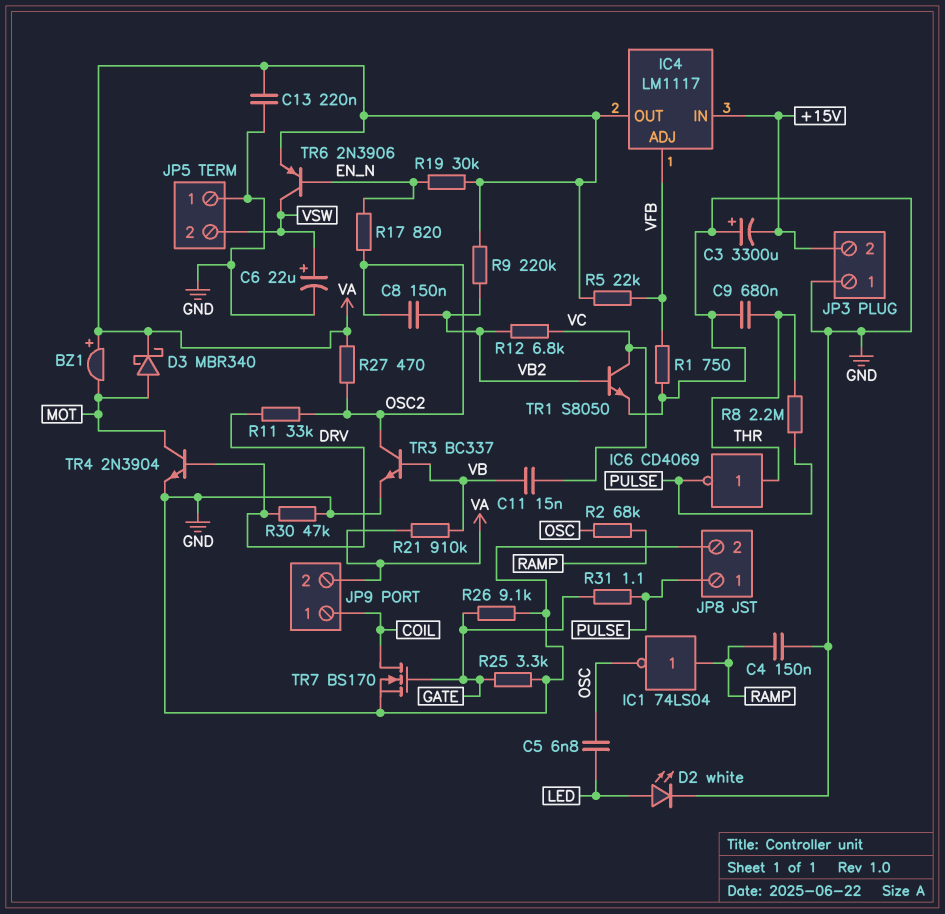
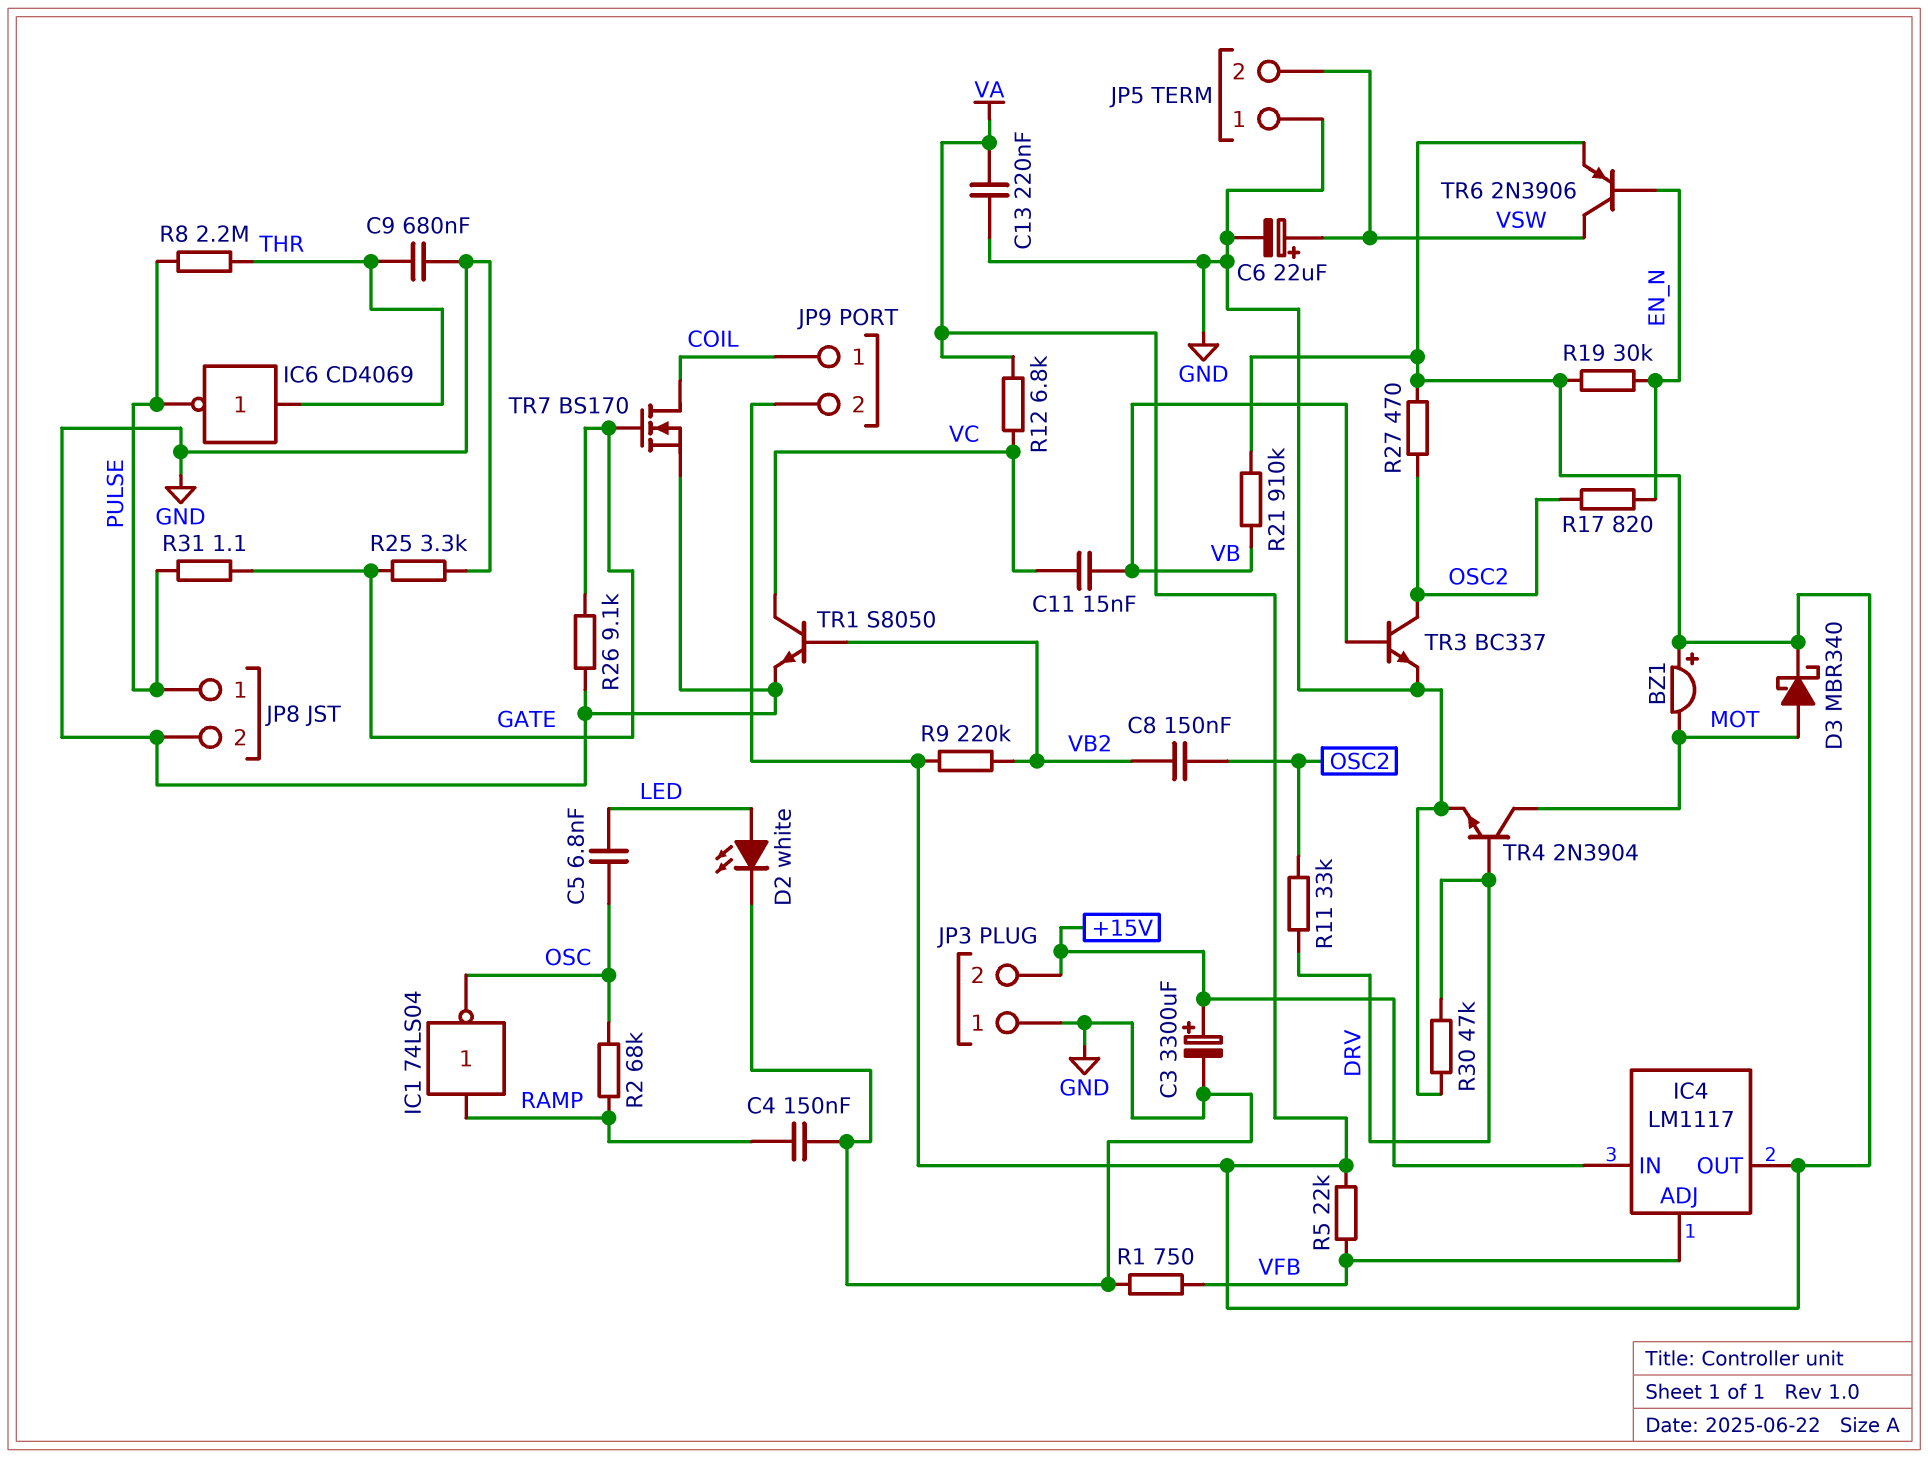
C3: 3300uF (plus GND, minus +15V) -> 3300uF (plus +15V, minus GND)
R12: 6.8k (VB2, VC) -> 6.8k (VA, VC)

